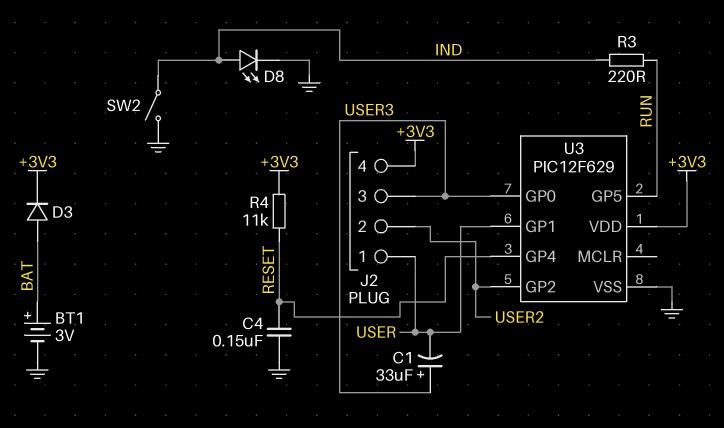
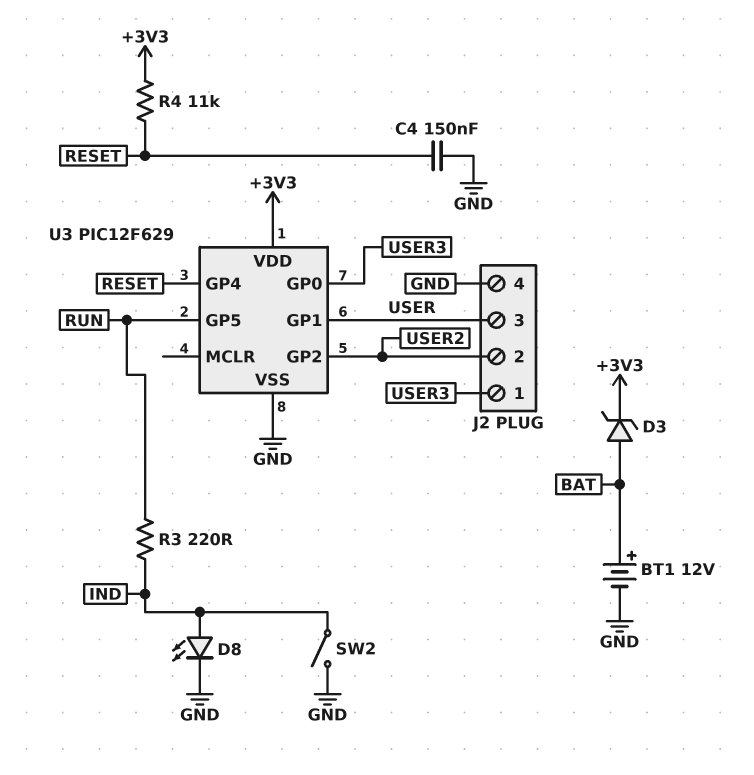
BT1: 3V (plus BAT, minus GND) -> 12V (plus BAT, minus GND)
C1: 33uF (plus USER3, minus USER) -> none
D3: diode (A BAT, K +3V3) -> zener (A BAT, K +3V3)
J2 pin 1: USER -> USER3
J2 pin 3: USER3 -> USER
J2 pin 4: +3V3 -> GND

